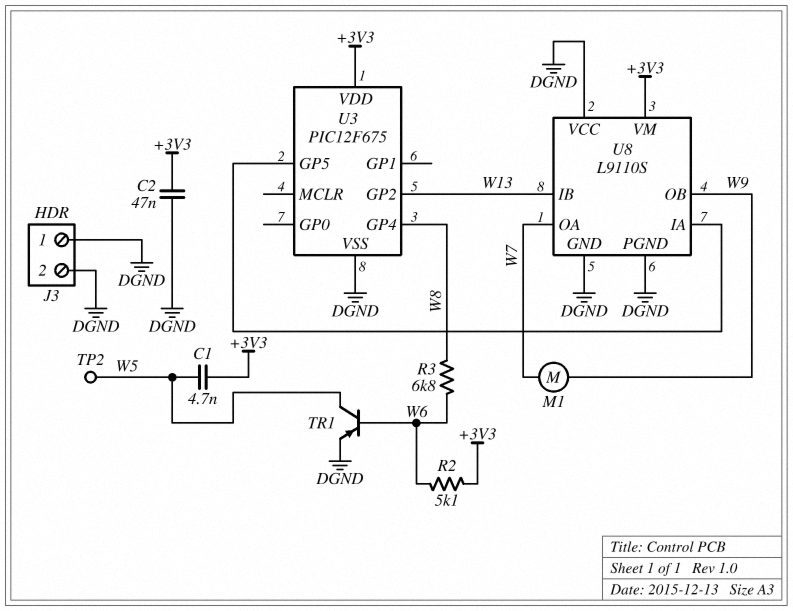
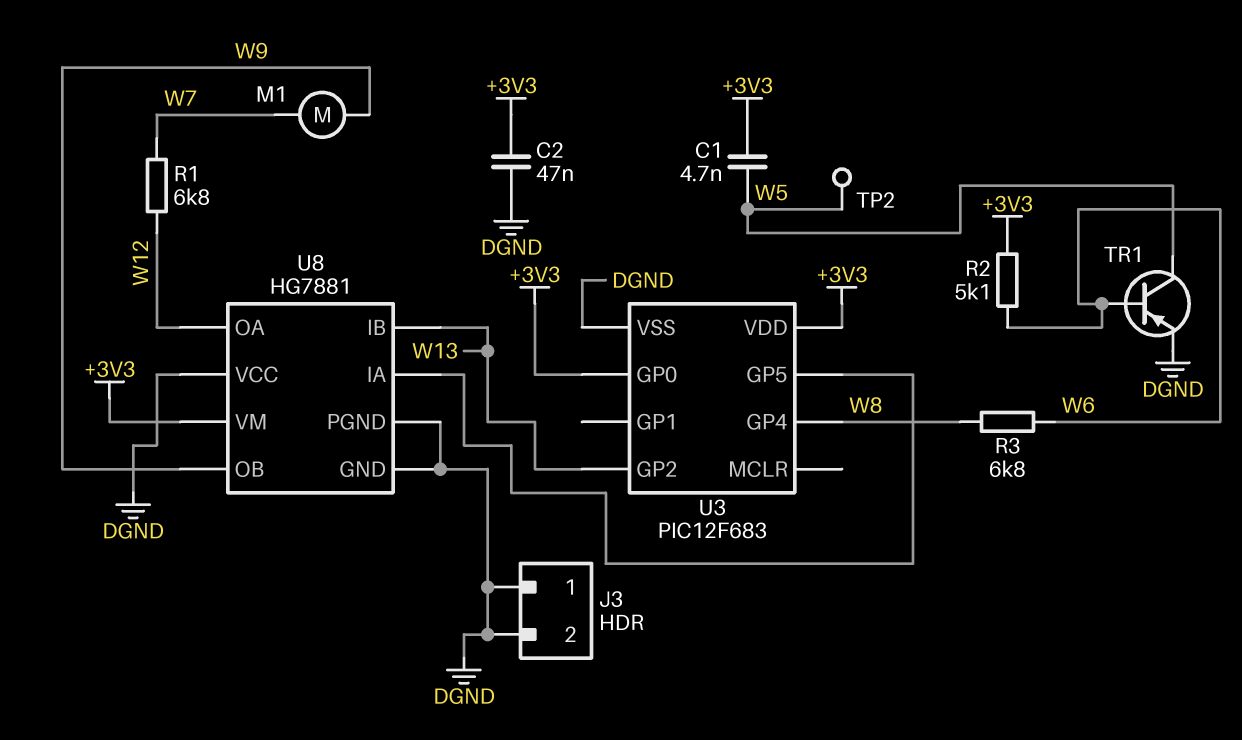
R1: none -> 6.8k (W7, W12)
U3: PIC12F675 -> PIC12F683
U3 pin GP0: none -> +3V3
U8: L9110S -> HG7881
U8 pin OA: W7 -> W12

